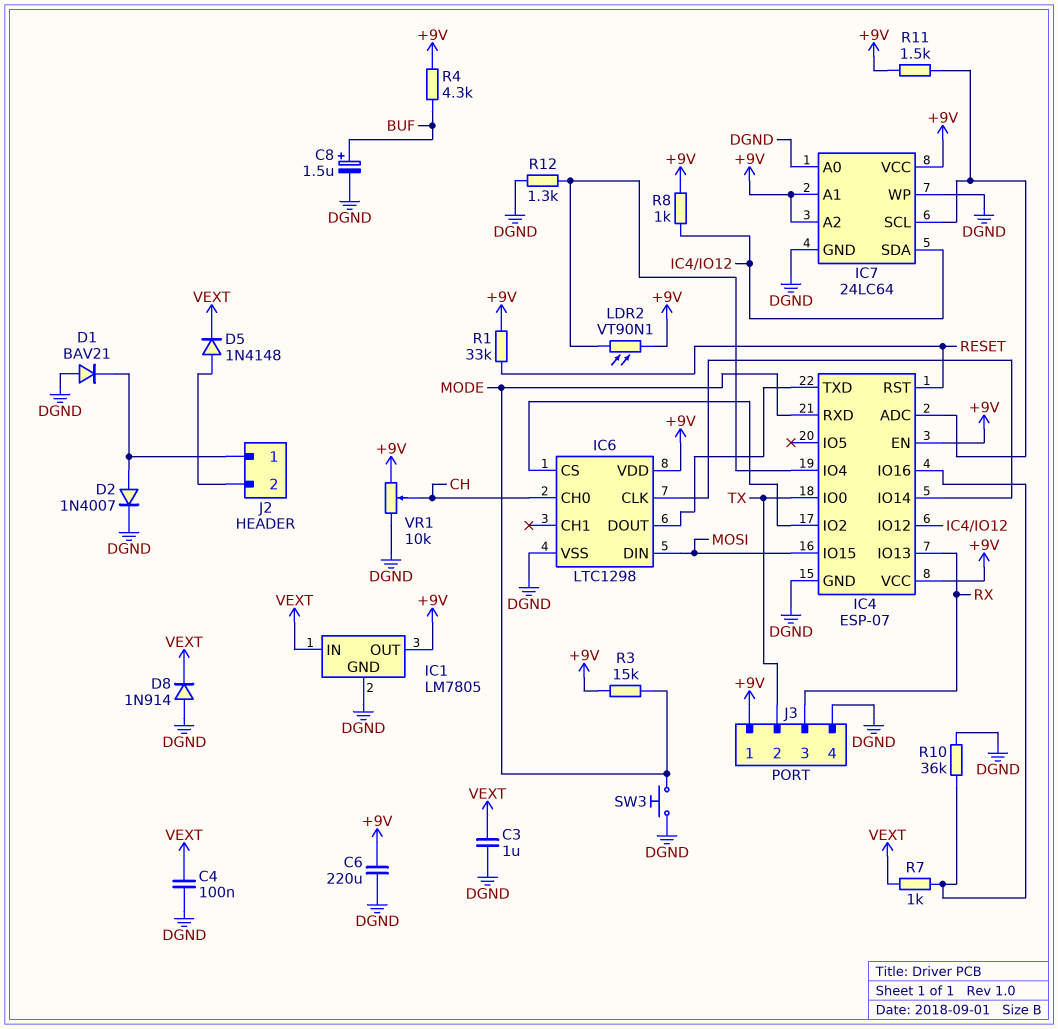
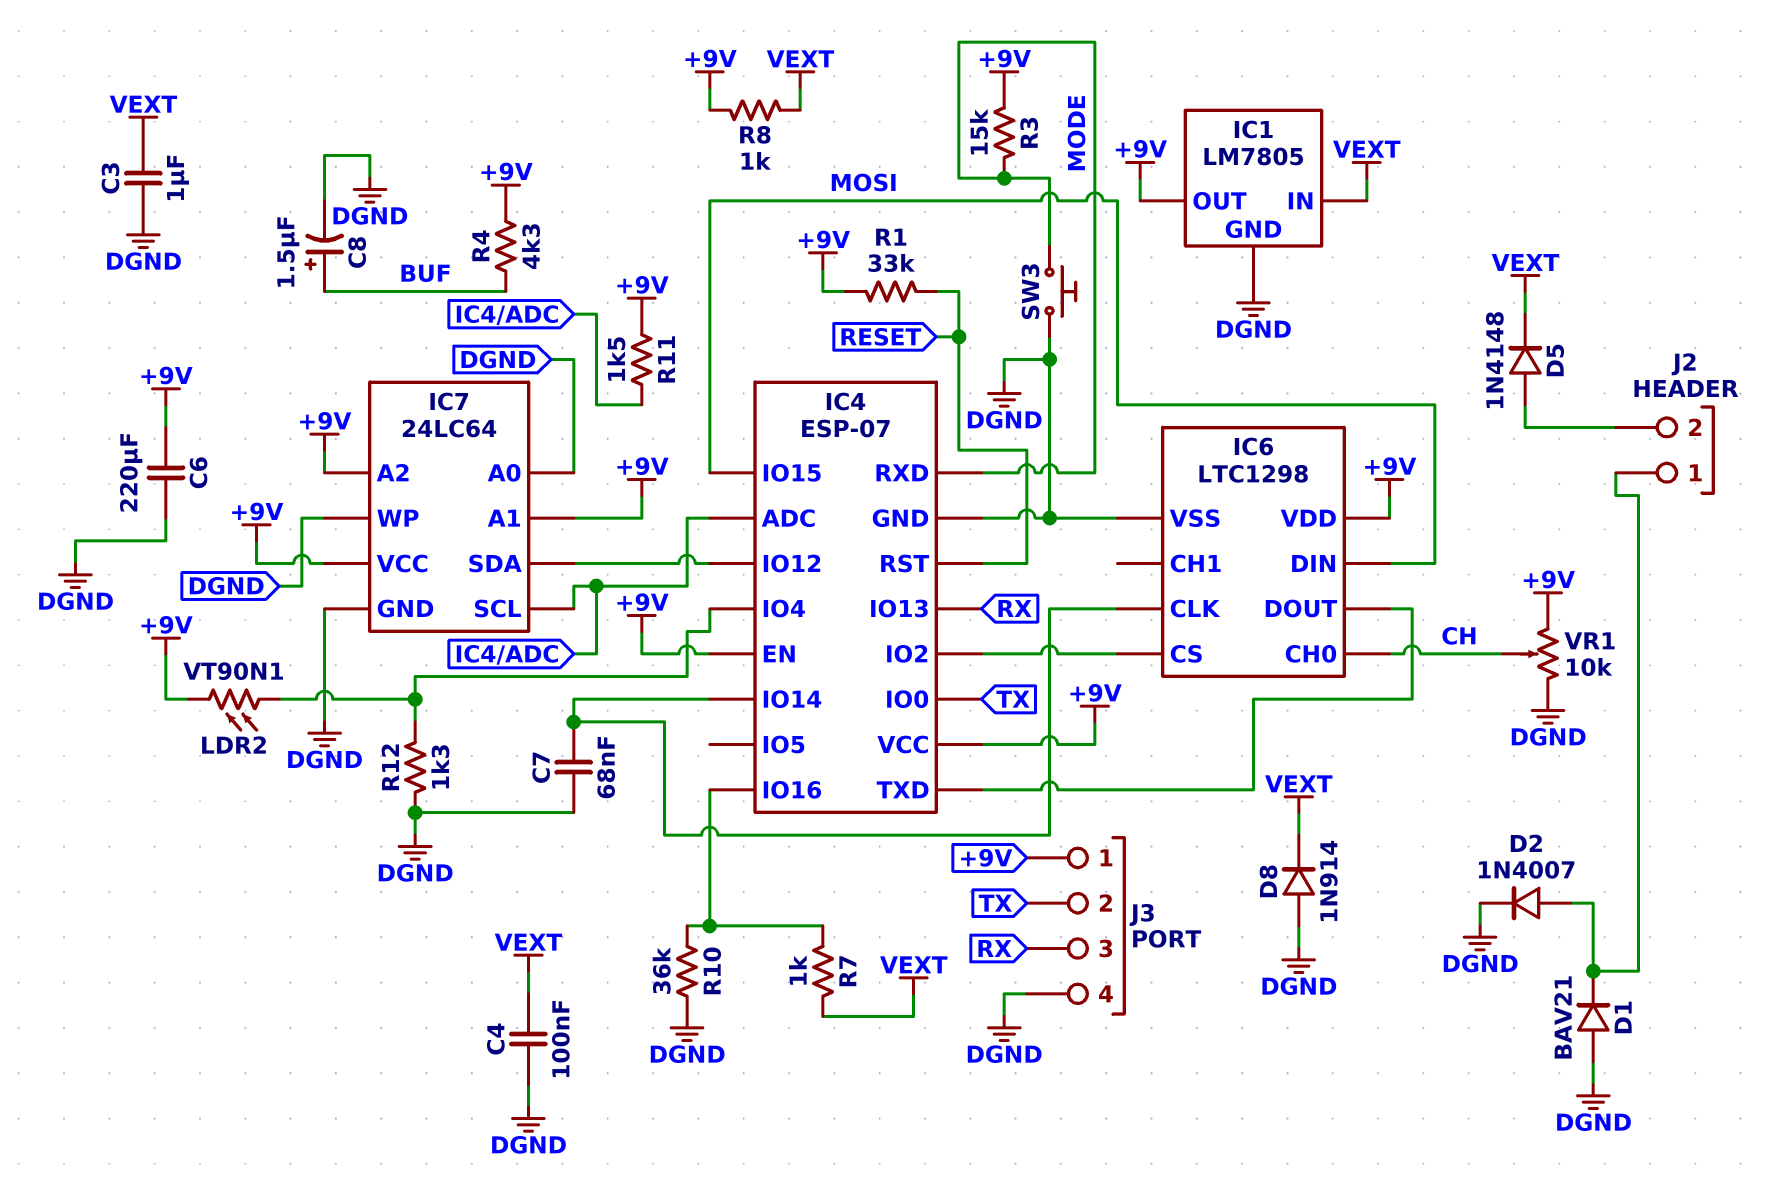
C7: none -> 68nF (DGND, IC4/IO14)
R8: 1k (+9V, IC4/IO12) -> 1k (+9V, VEXT)

